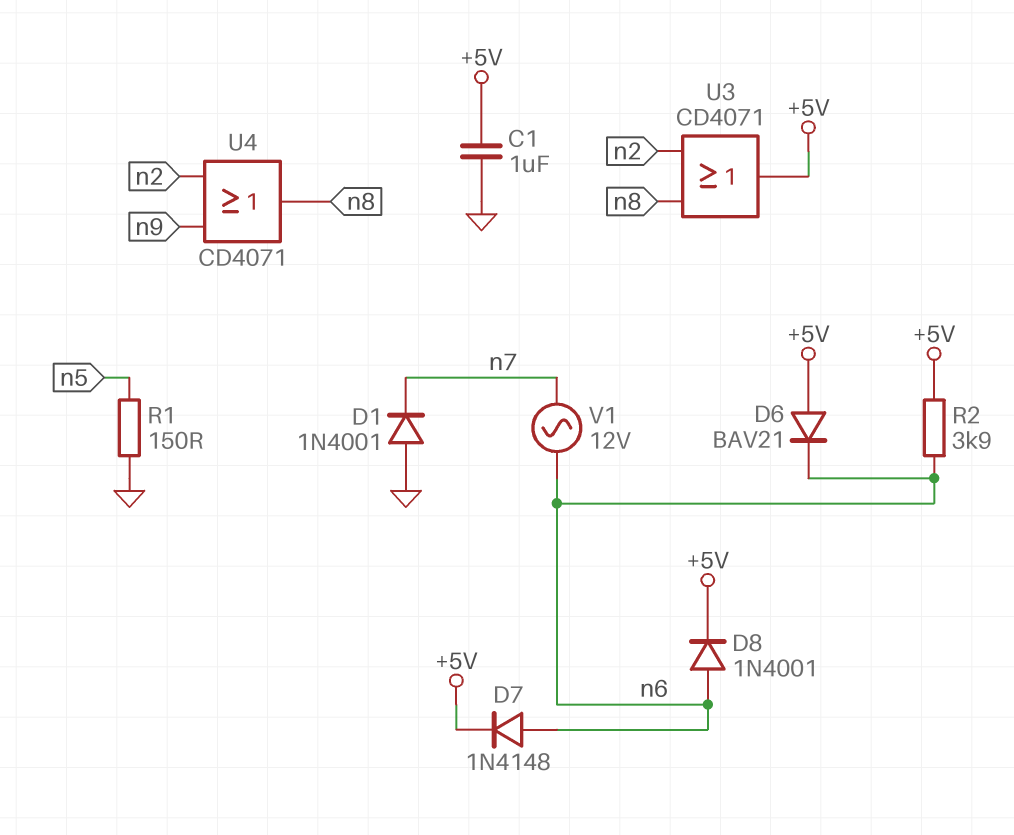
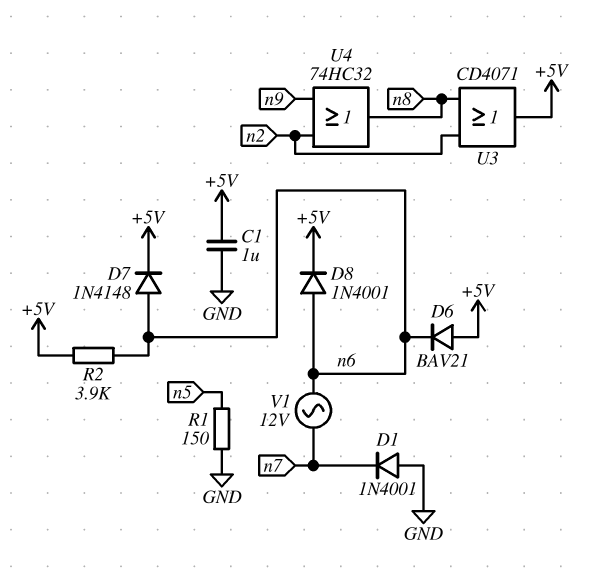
U4: OR CD4071 (in n2, in n9, out n8) -> OR 74HC32 (in n2, in n9, out n8)

